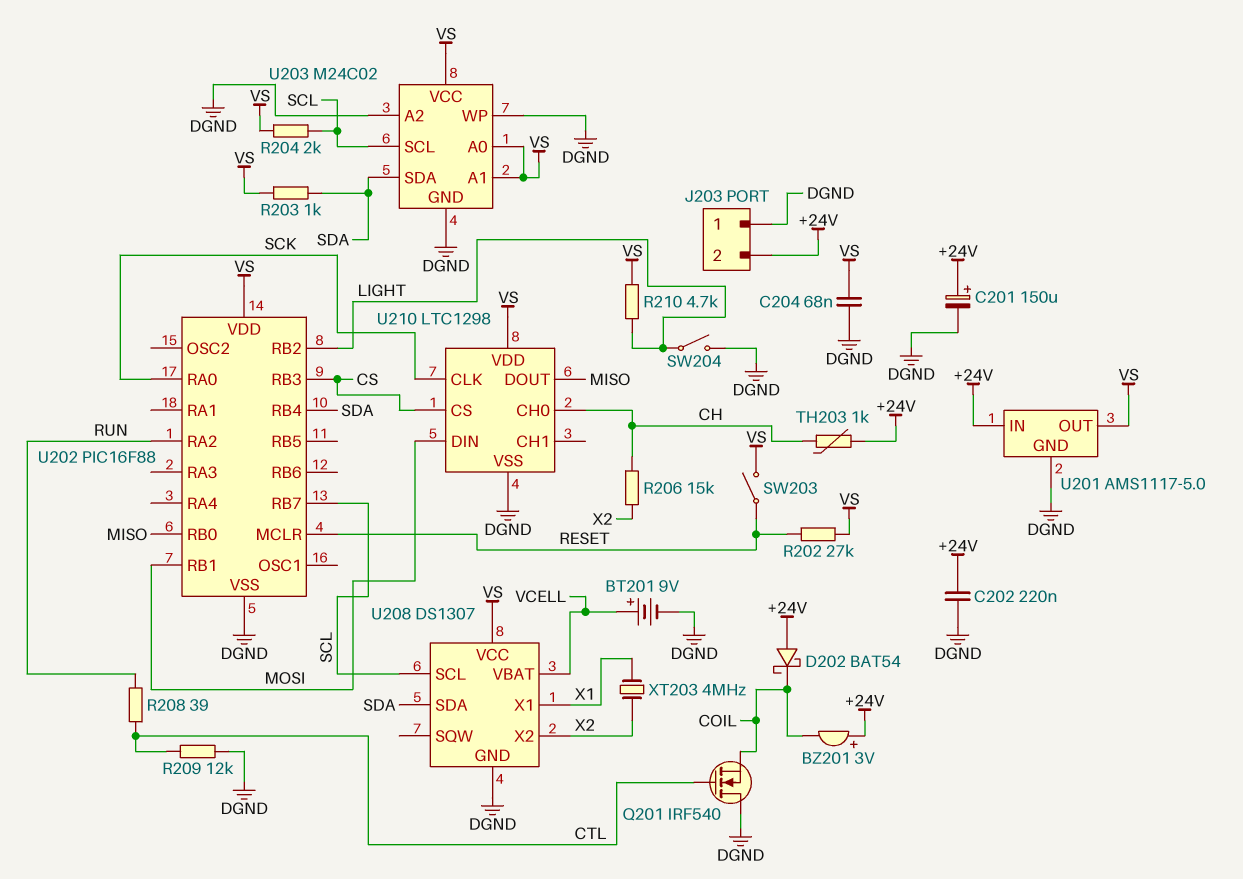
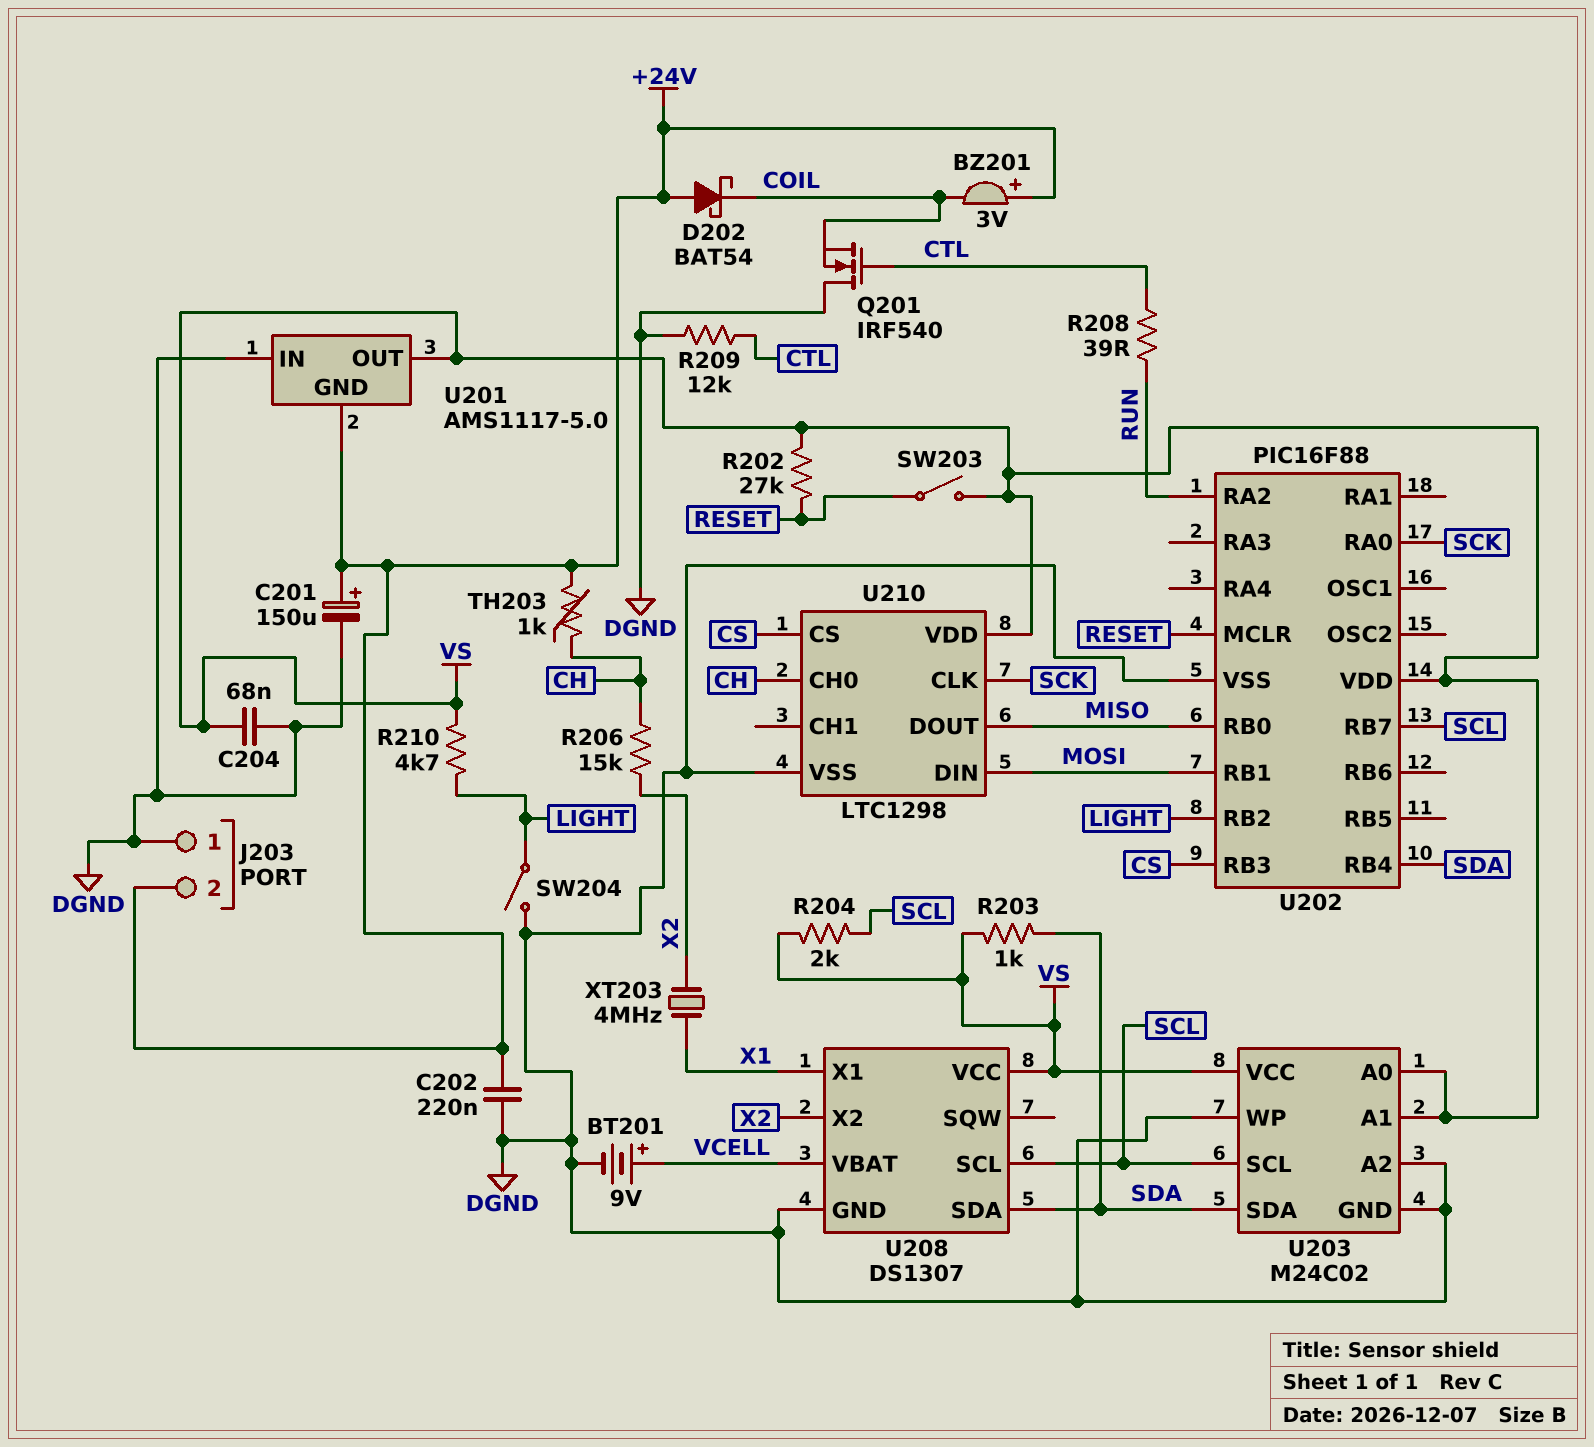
U201 pin GND: DGND -> +24V
U201 pin IN: +24V -> DGND

